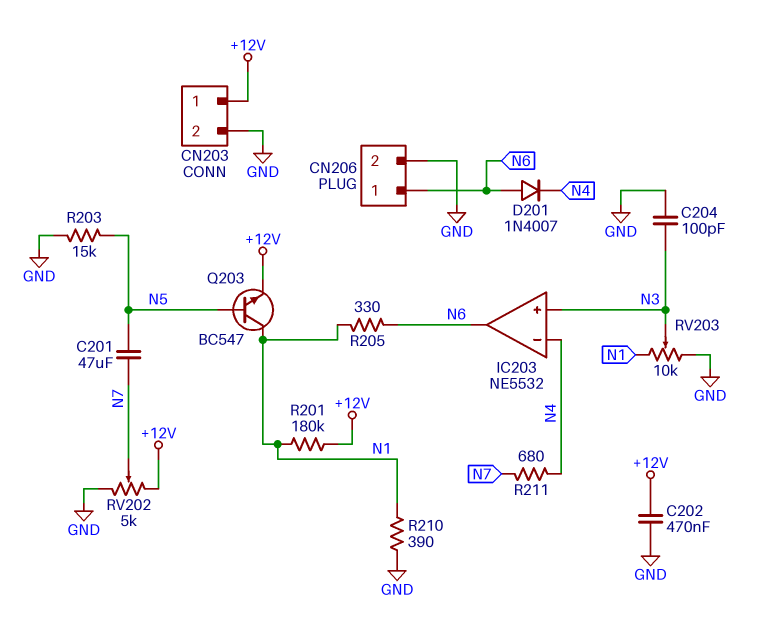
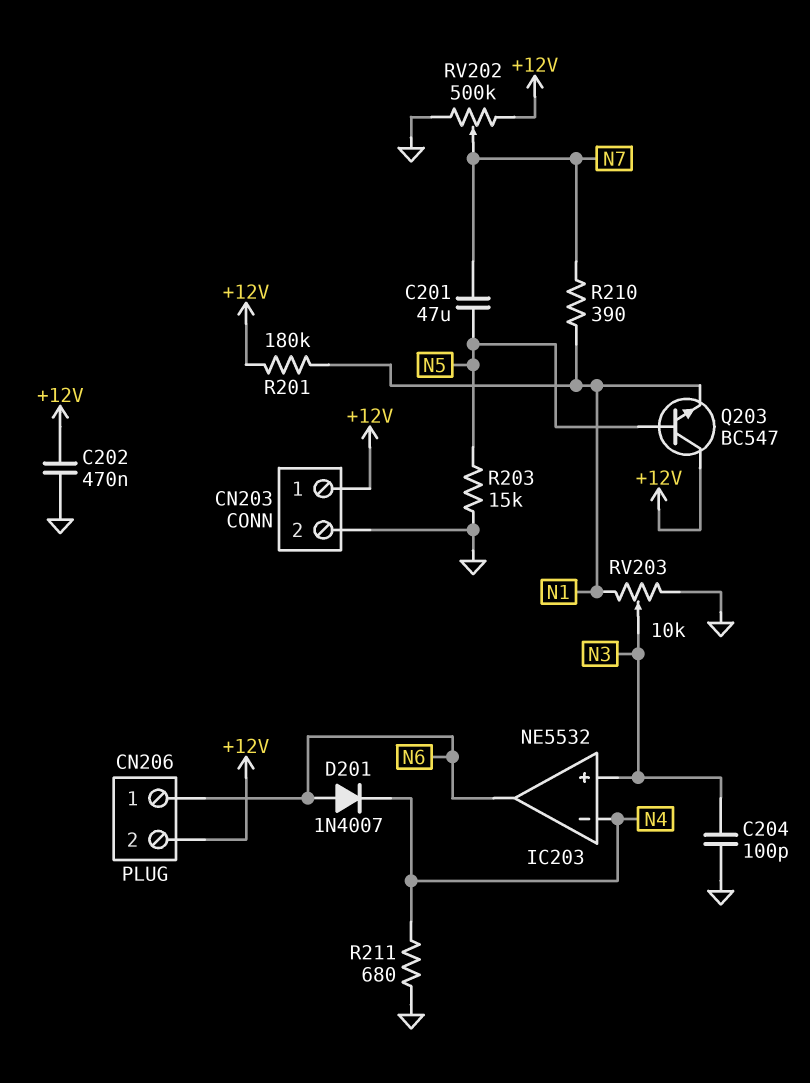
CN206 pin 2: GND -> +12V
Q203: NPN BC547 (B N5, C N1, E +12V) -> NPN BC547 (B N5, C +12V, E N1)
R205: 330 (N1, N6) -> none
R210: 390 (GND, N1) -> 390 (N1, N7)
R211: 680 (N4, N7) -> 680 (GND, N4)
RV202: 5k (+12V, GND, wiper N7) -> 500k (+12V, GND, wiper N7)

